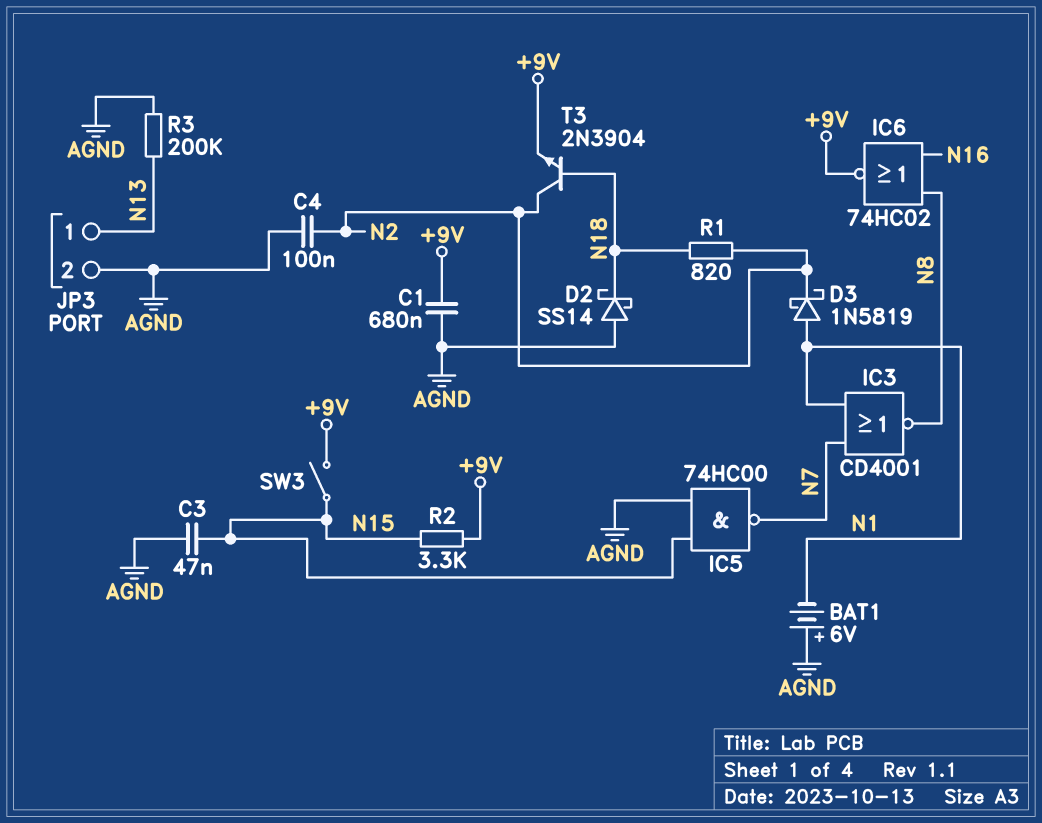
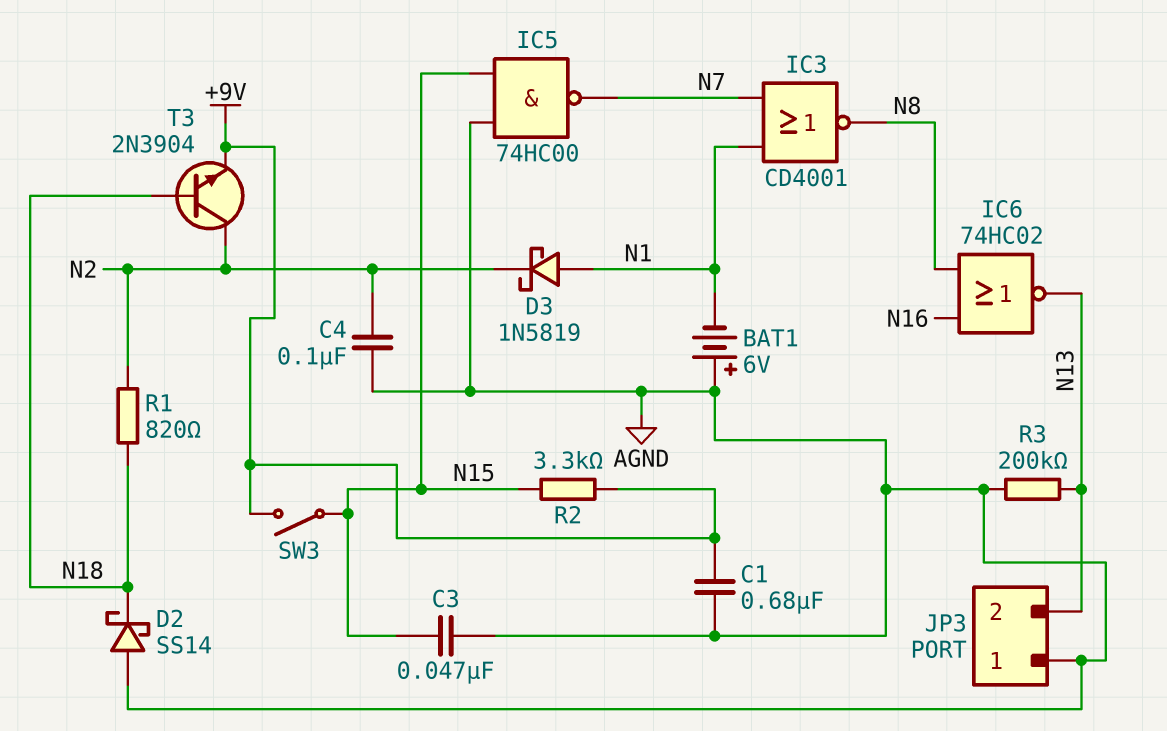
IC6: NOR 74HC02 (in N8, in N16, out +9V) -> NOR 74HC02 (in N8, in N16, out N13)
JP3 pin 1: N13 -> AGND
JP3 pin 2: AGND -> N13

